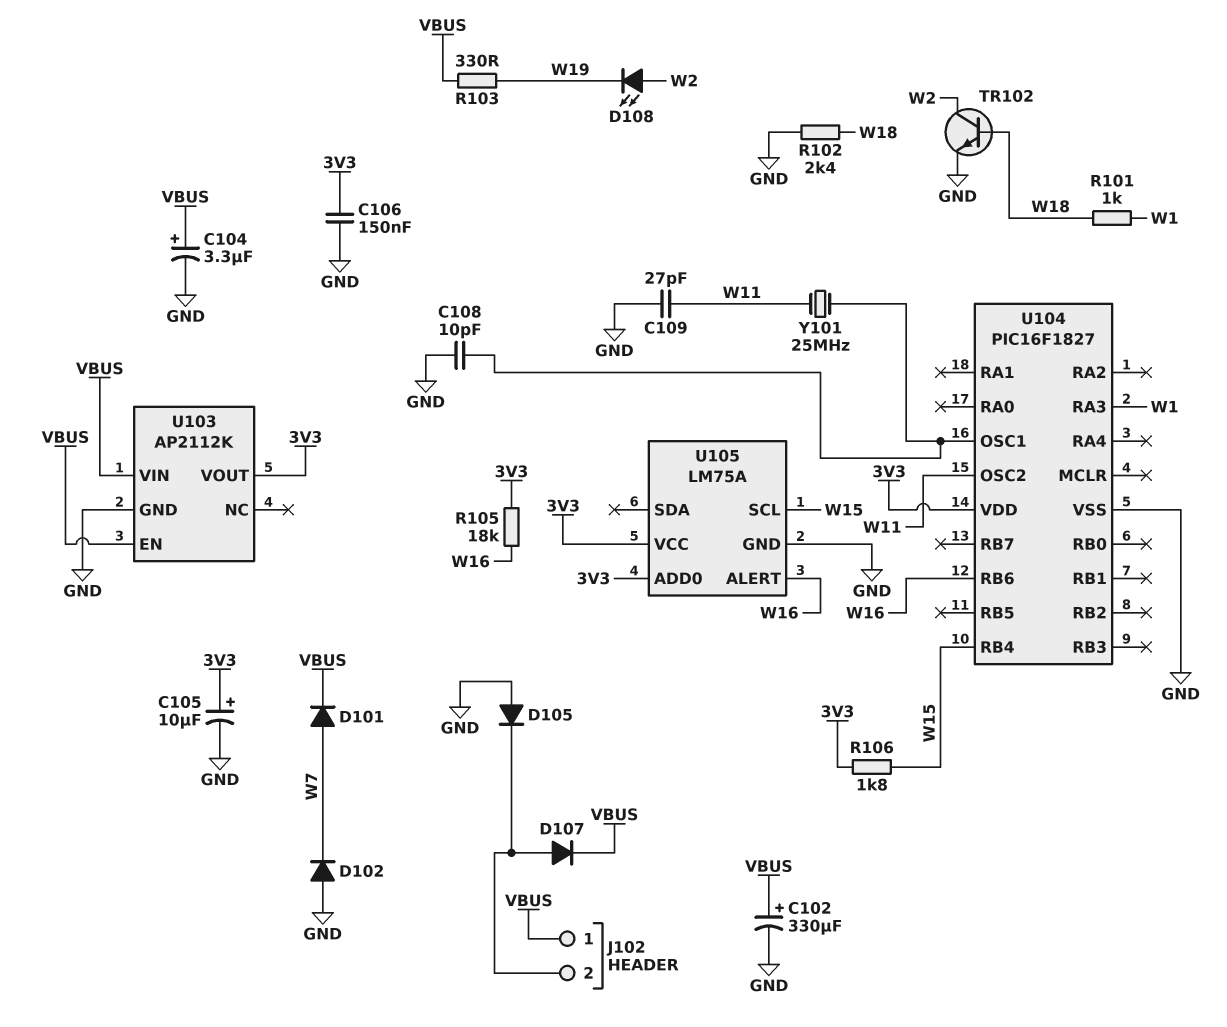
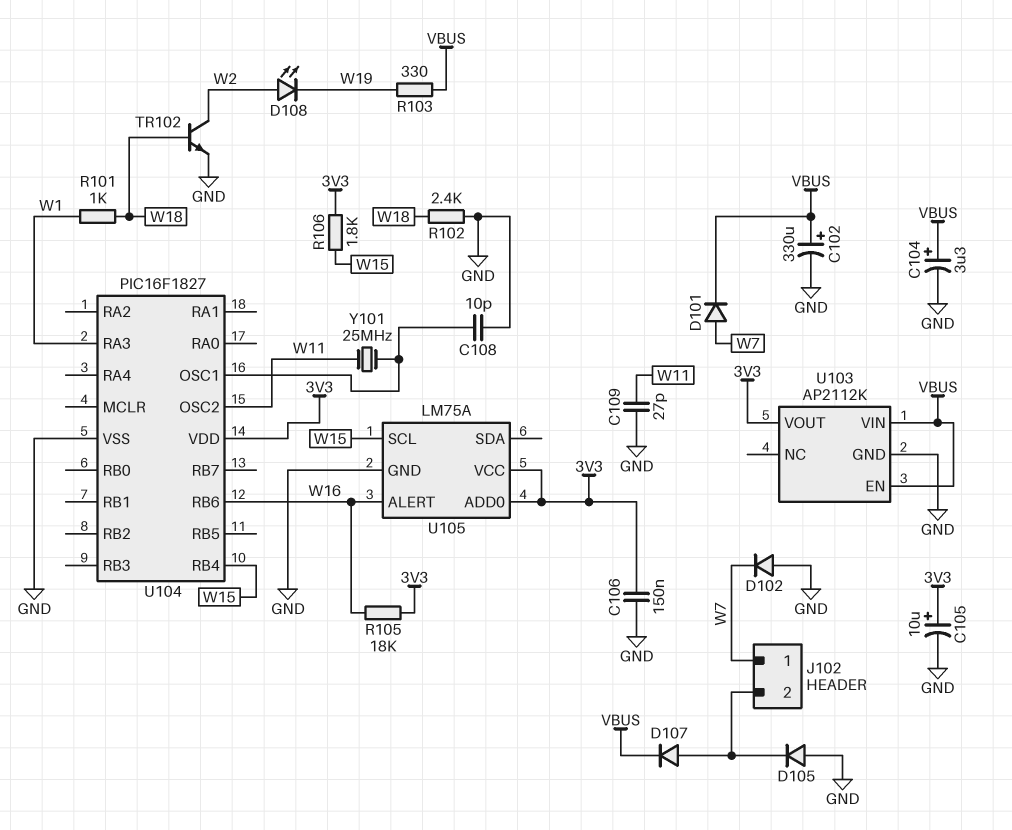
J102 pin 1: VBUS -> W7

